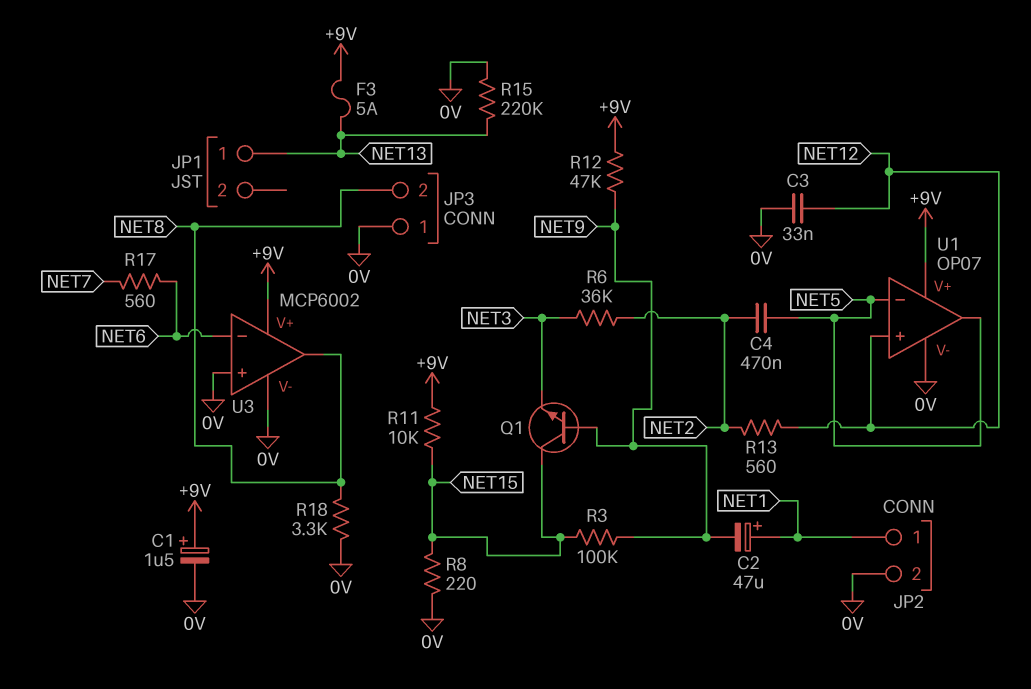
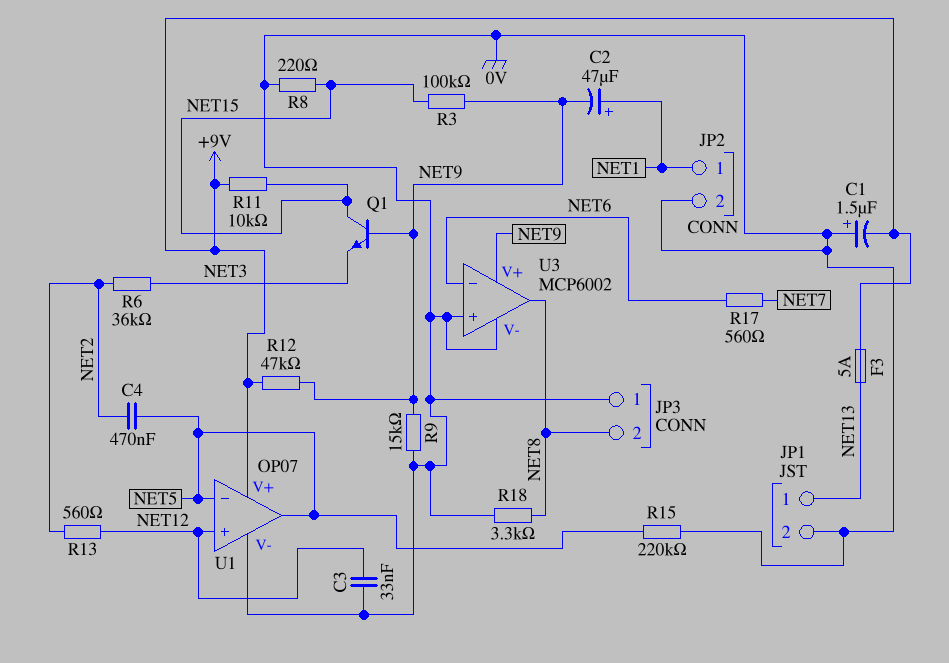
C1: 1.5uF (plus +9V, minus 0V) -> 1.5uF (plus 0V, minus +9V)
JP1 pin 2: none -> 0V
R9: none -> 15k (0V, NET9)
R15: 220k (0V, NET13) -> 220k (0V, NET5)
U3 pin V+: +9V -> NET9

